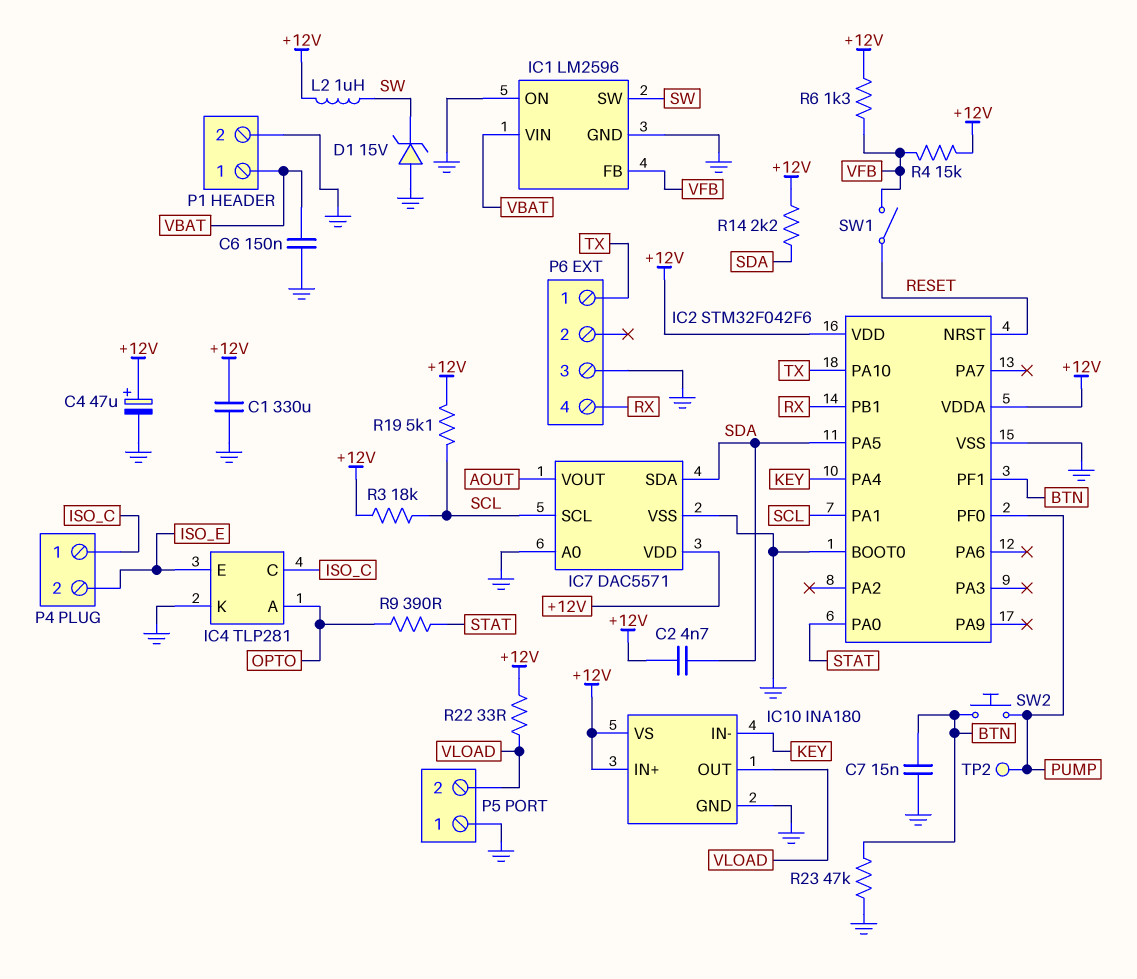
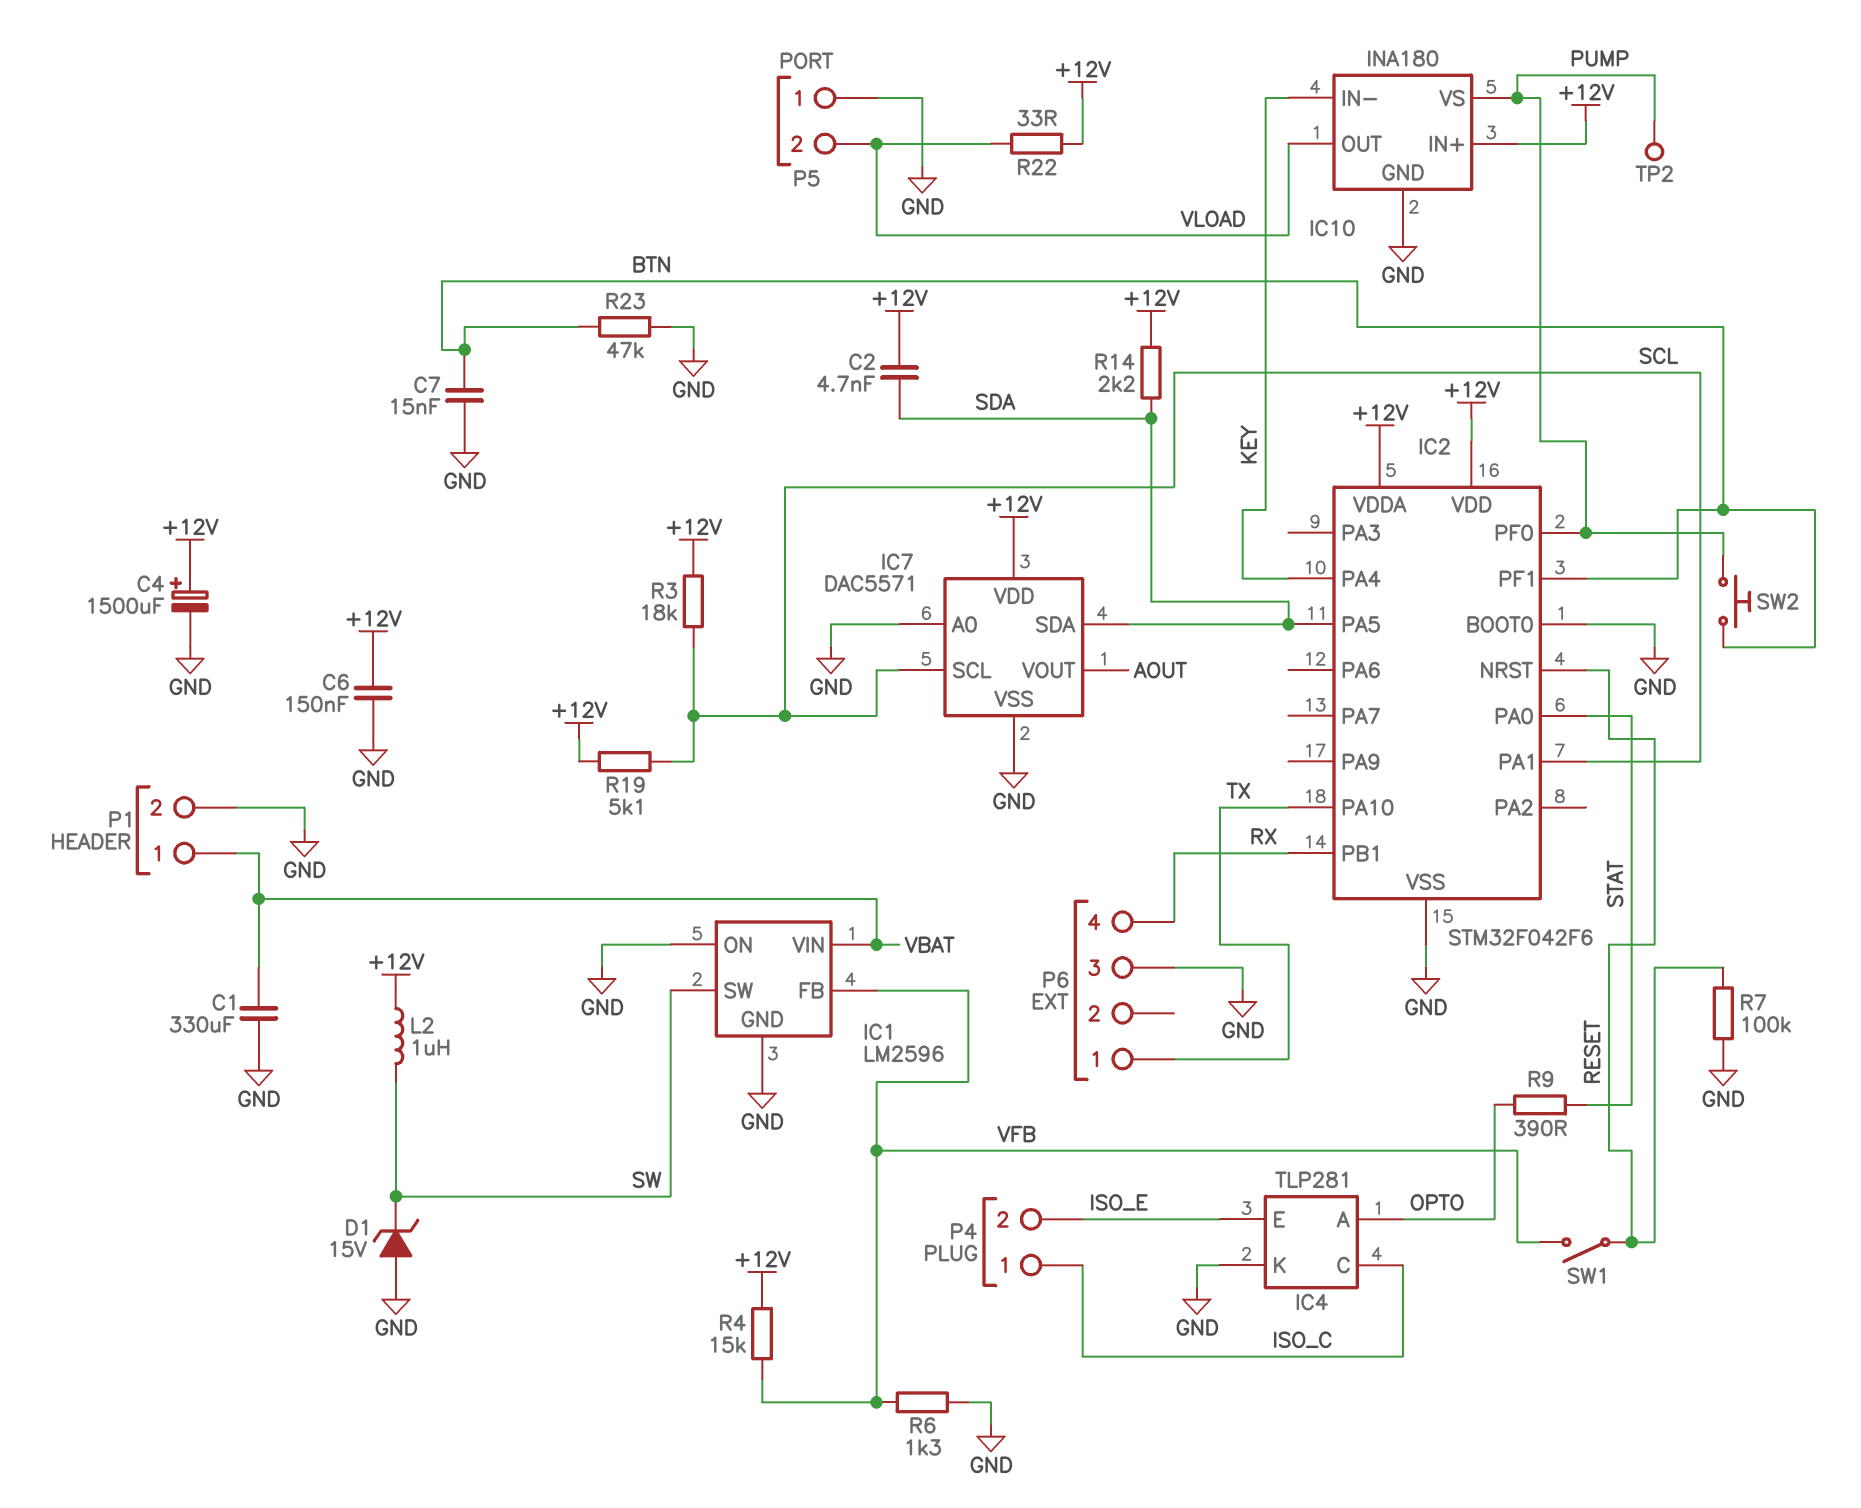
C1: 330uF (+12V, GND) -> 330uF (GND, VBAT)
C4: 47uF (plus +12V, minus GND) -> 1500uF (plus +12V, minus GND)
C6: 150nF (GND, VBAT) -> 150nF (+12V, GND)
IC10 pin VS: +12V -> PUMP
R6: 1.3k (+12V, VFB) -> 1.3k (GND, VFB)
R7: none -> 100k (GND, RESET)

